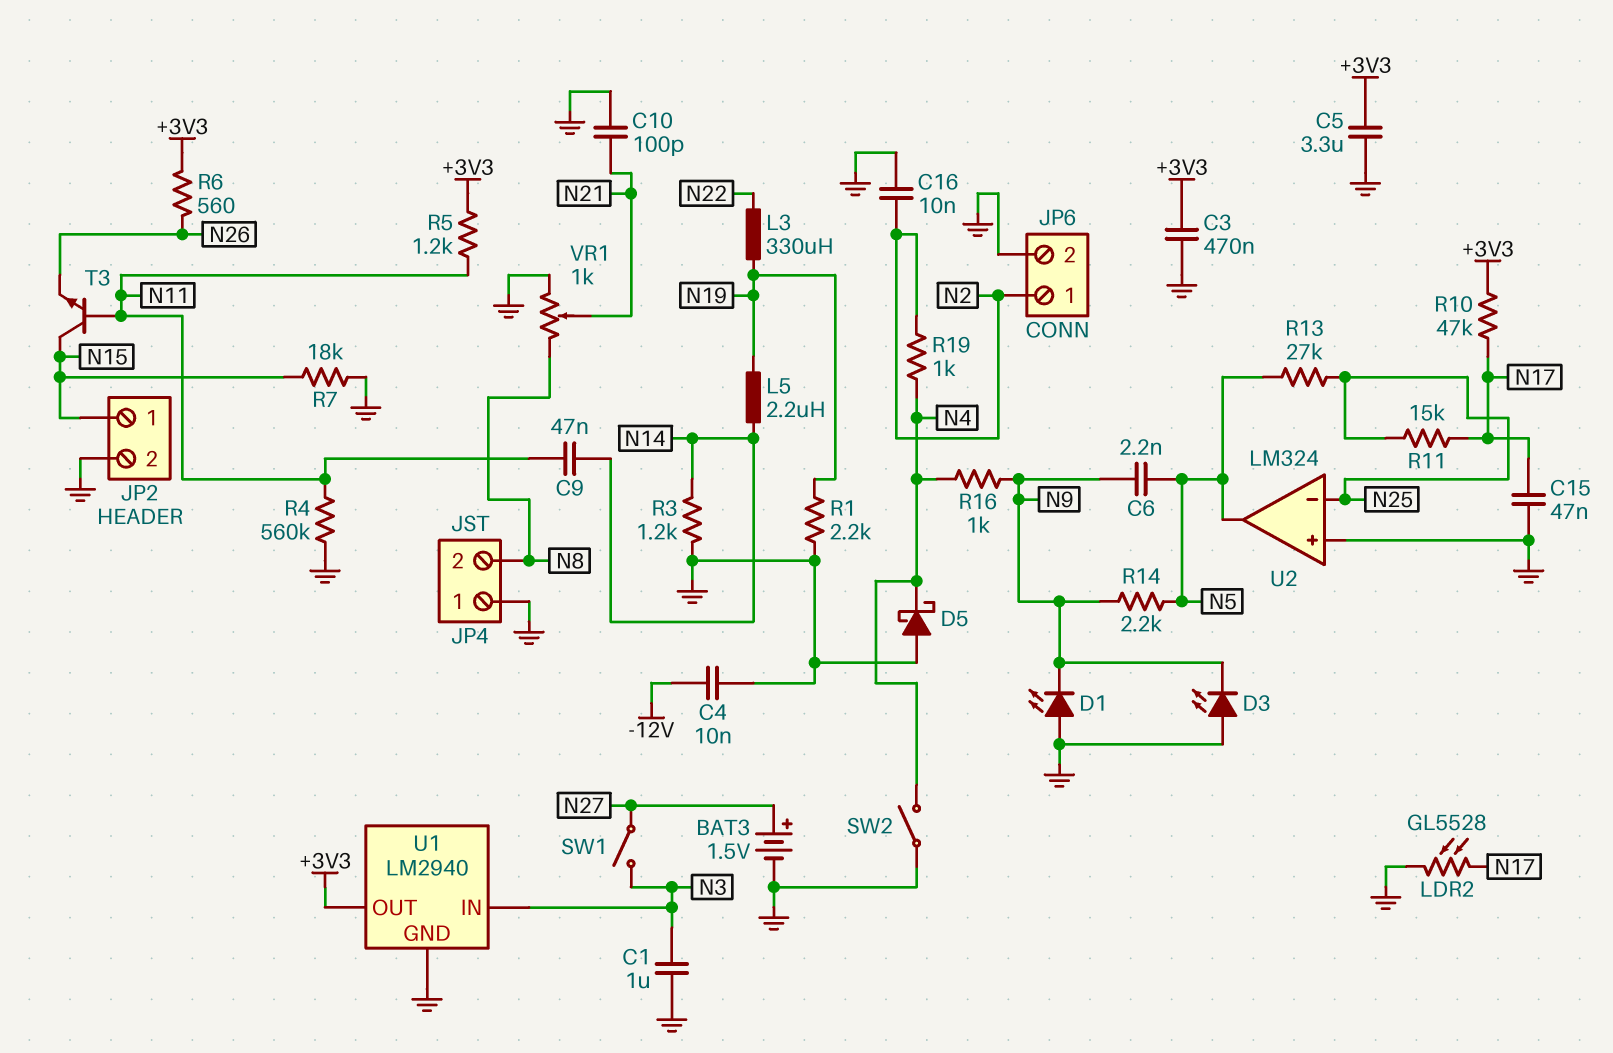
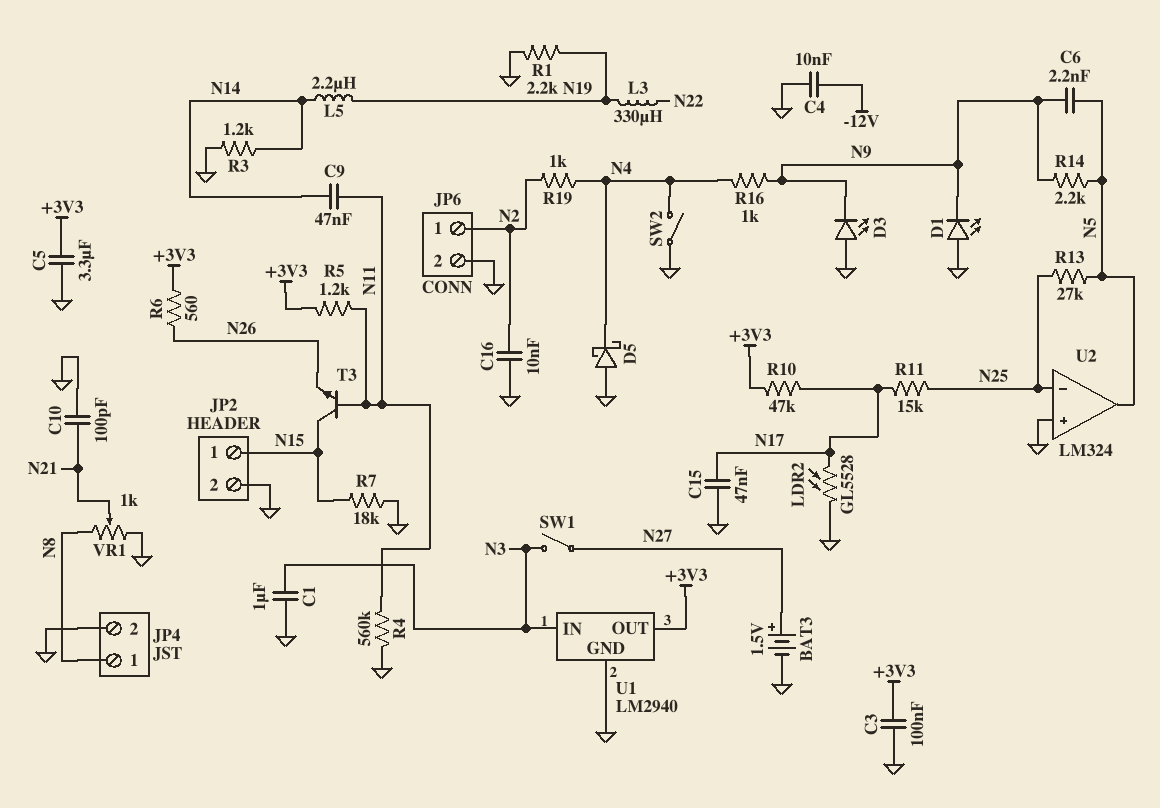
C3: 470nF (+3V3, GND) -> 100nF (+3V3, GND)
JP4 pin 1: GND -> N8
JP4 pin 2: N8 -> GND

